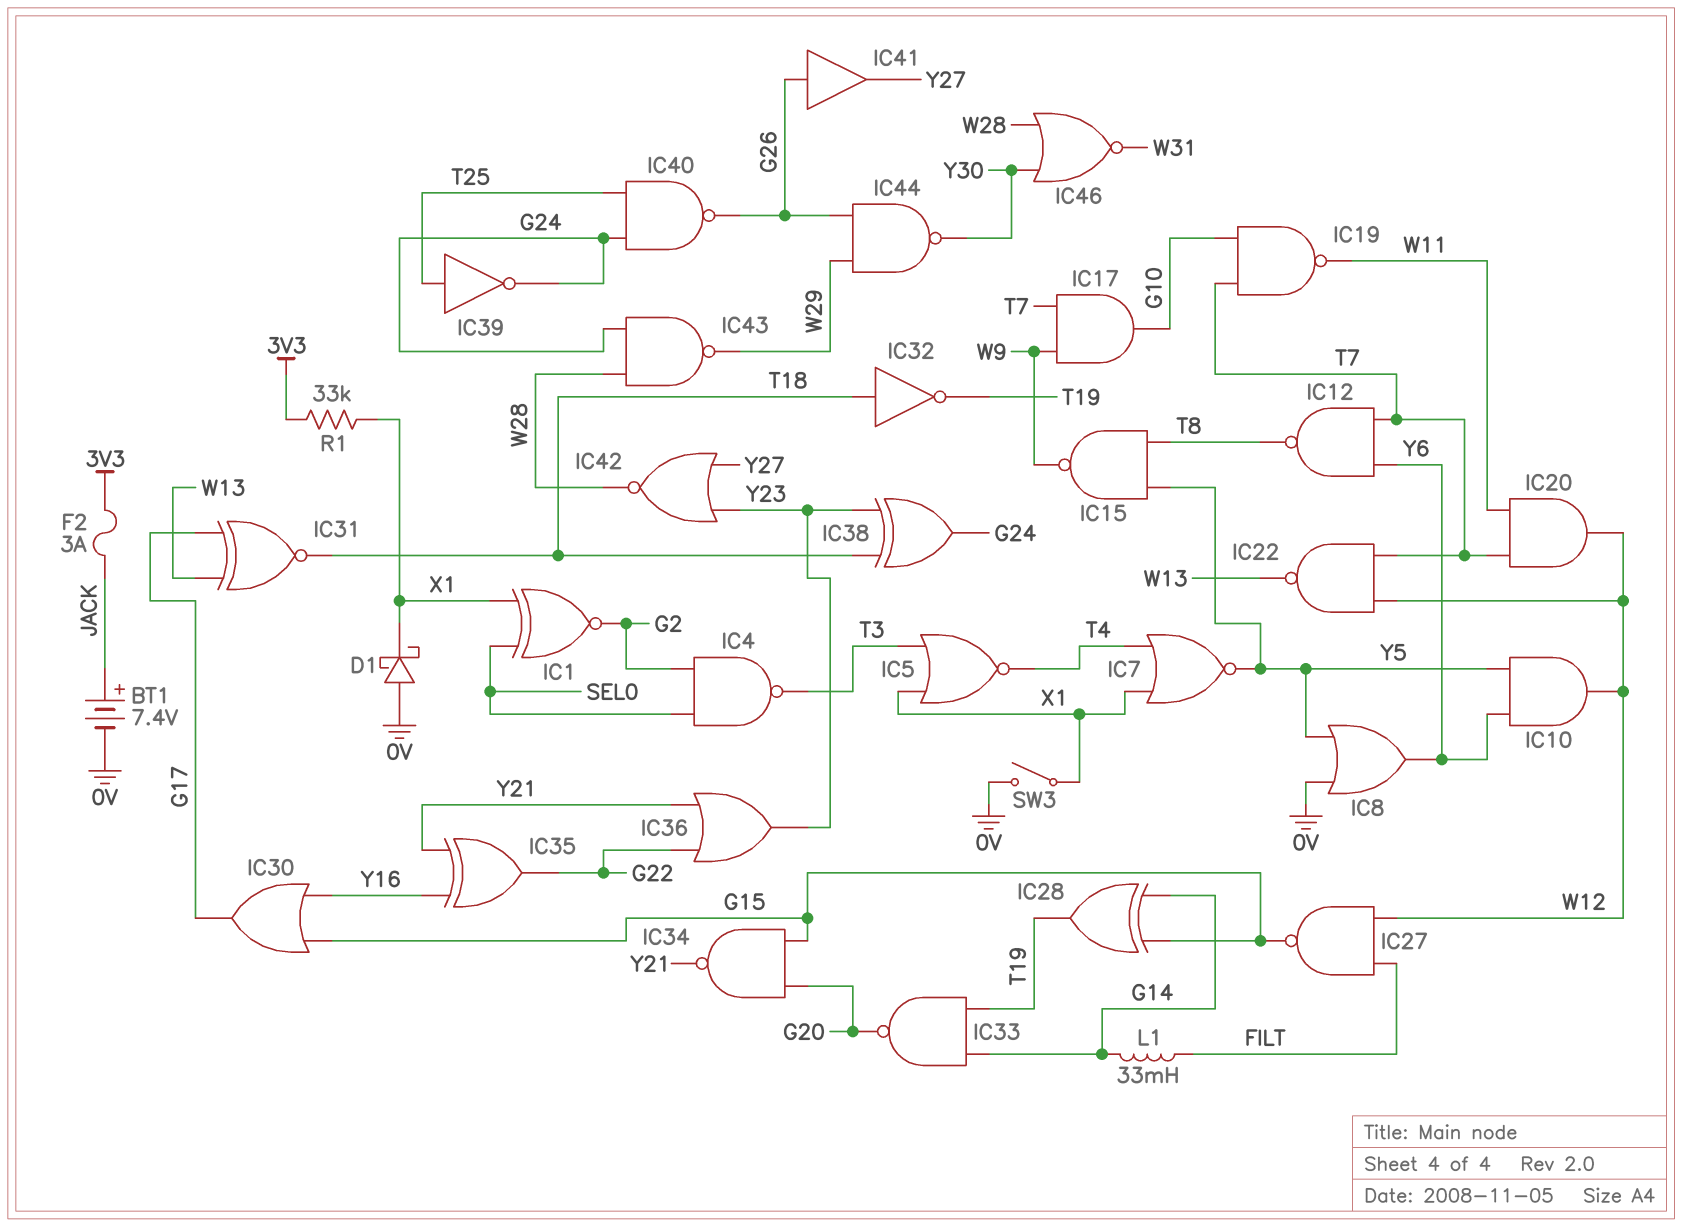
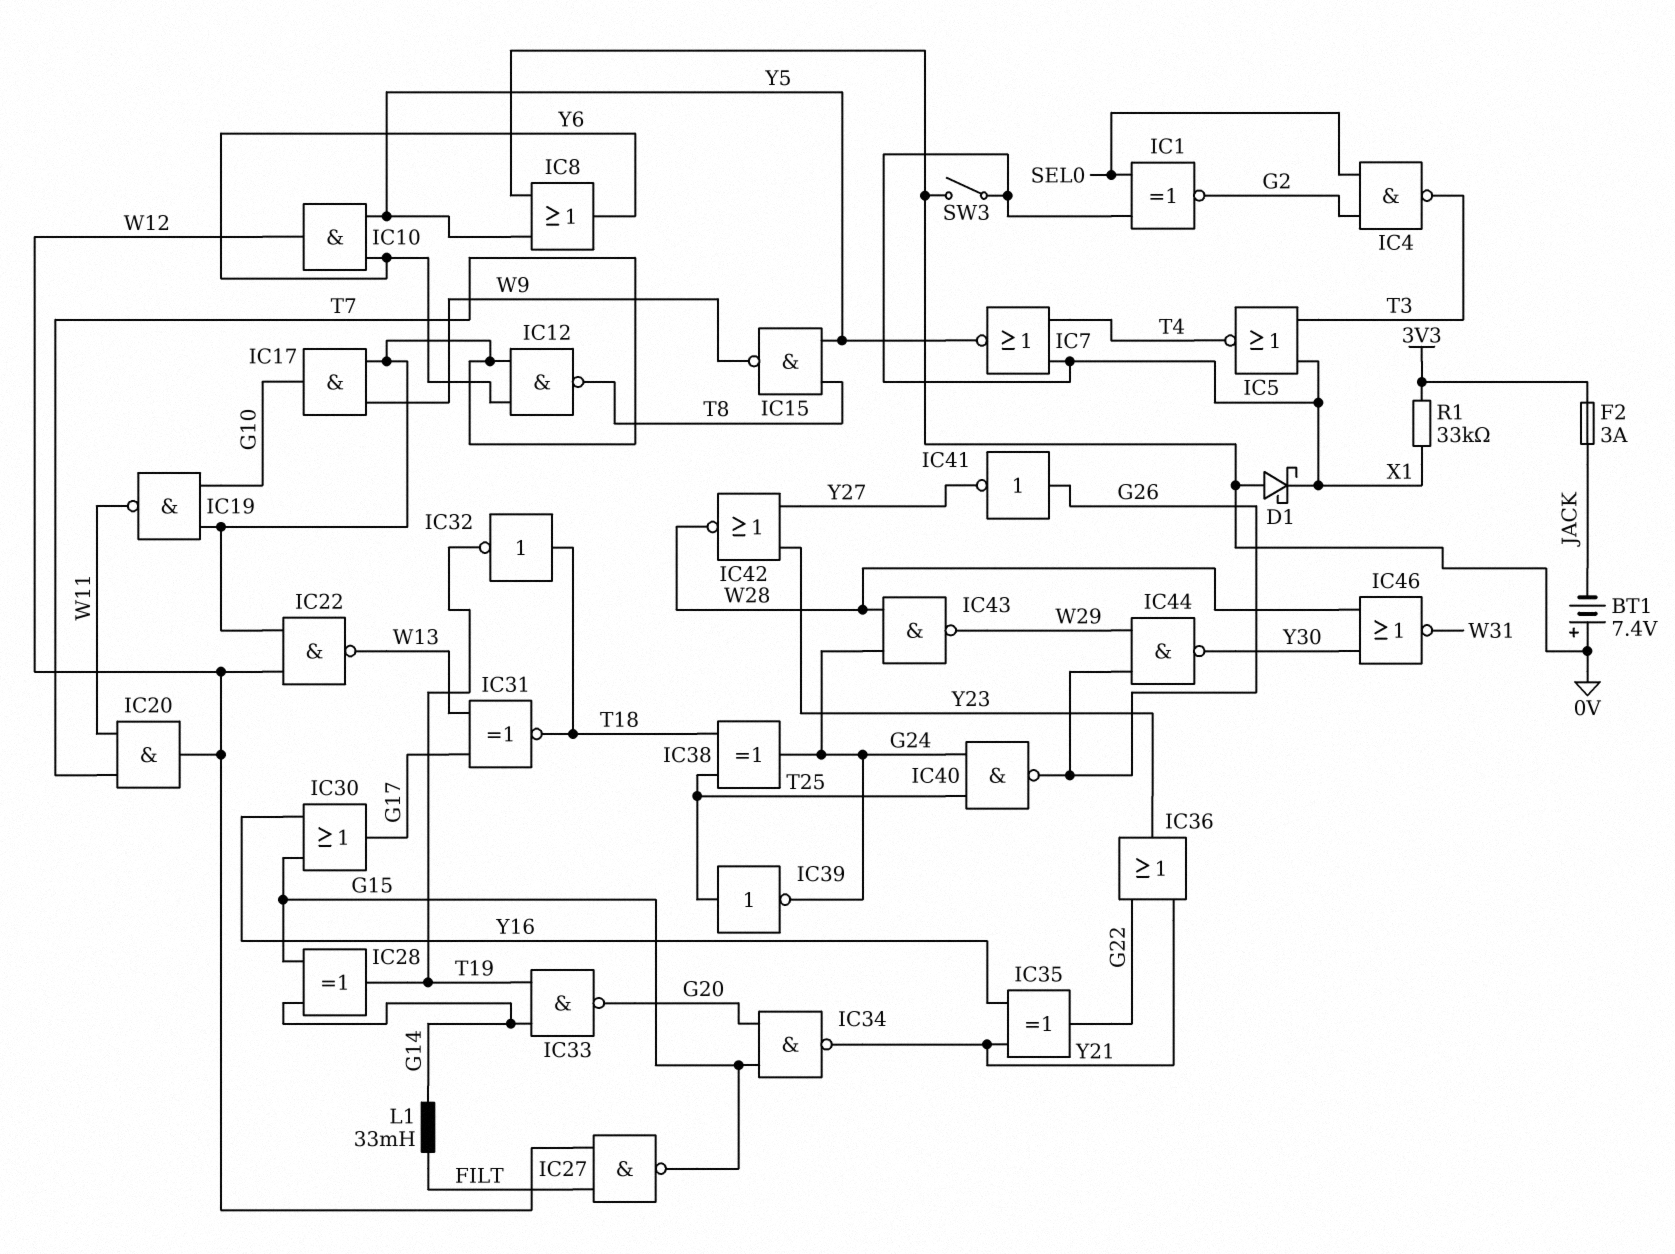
BT1: 7.4V (plus JACK, minus 0V) -> 7.4V (plus 0V, minus JACK)
IC38: XOR (in T18, in Y23, out G24) -> XOR (in T18, in T25, out G24)
IC41: buffer (in G26, out Y27) -> NOT (in G26, out Y27)

